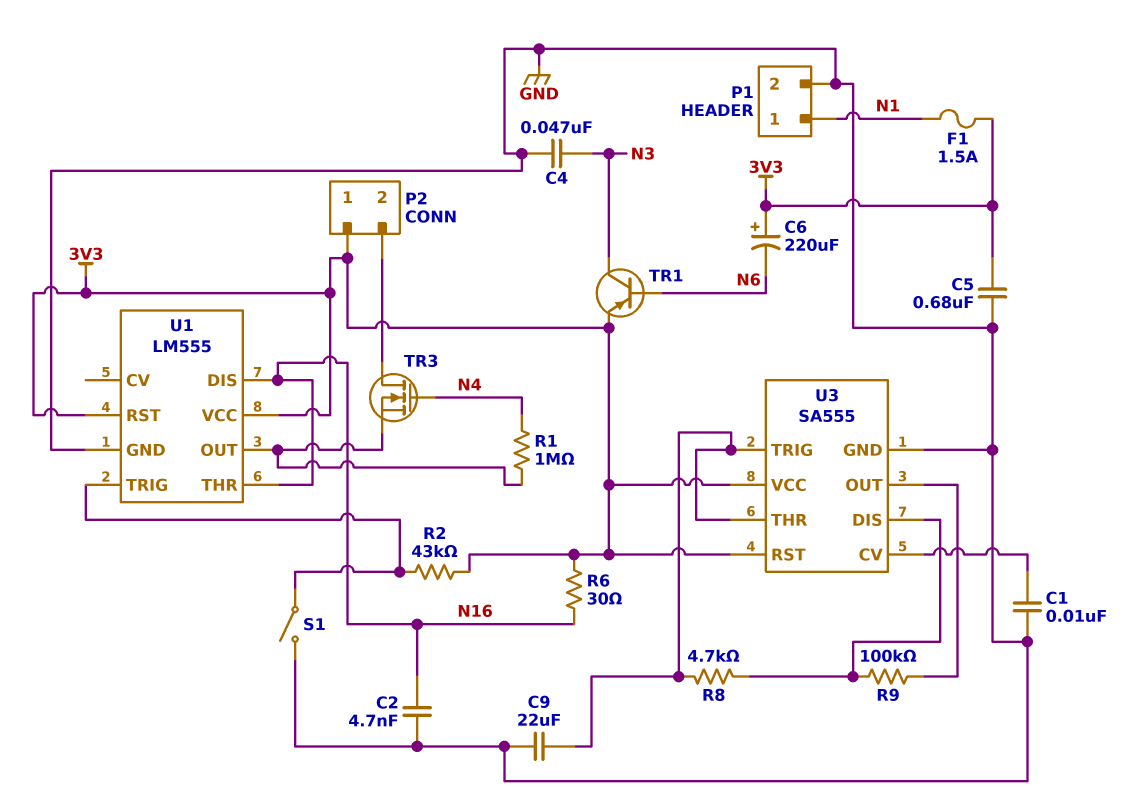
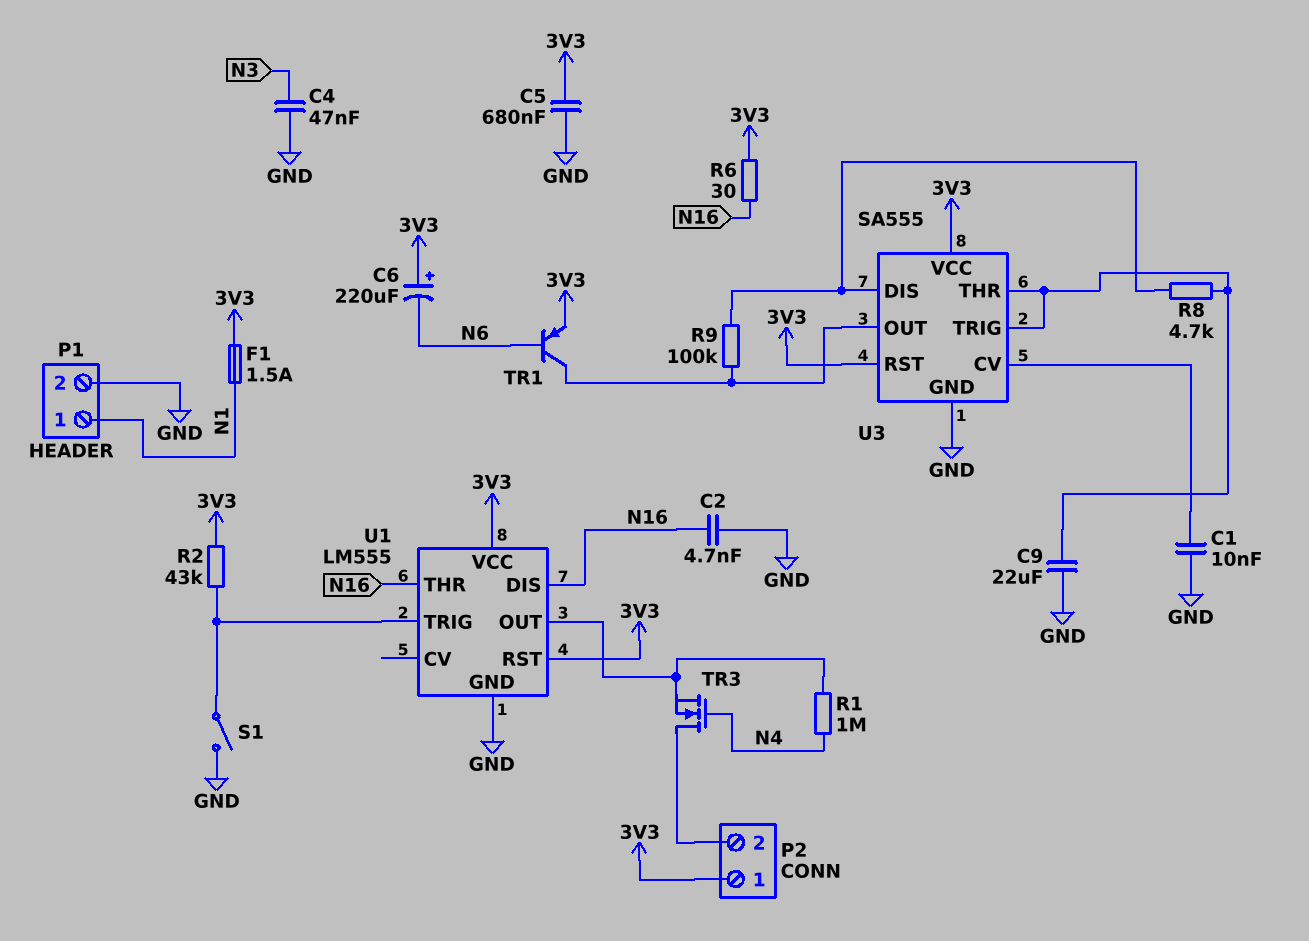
TR1: PNP (B N6, C N3, E 3V3) -> PNP (B N6, C U3/OUT, E 3V3)

